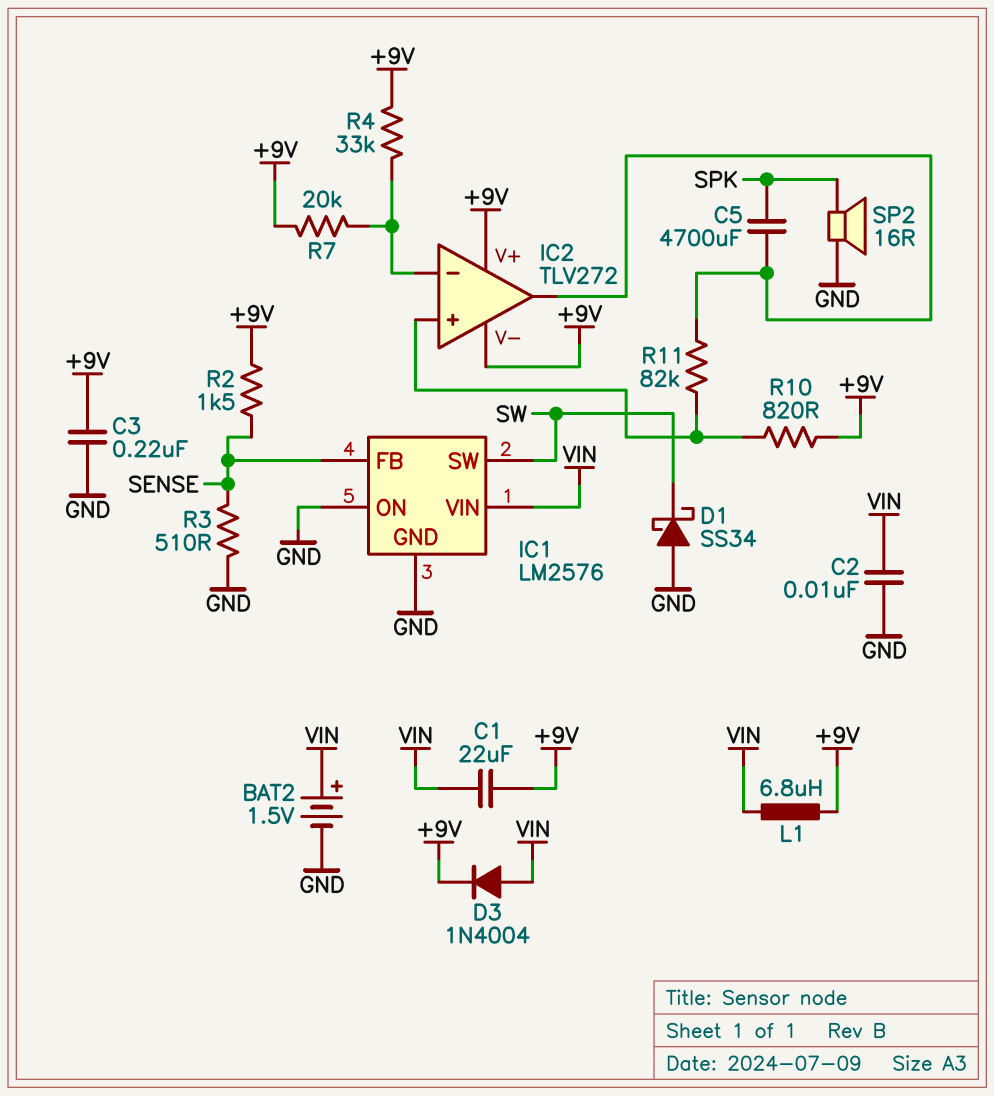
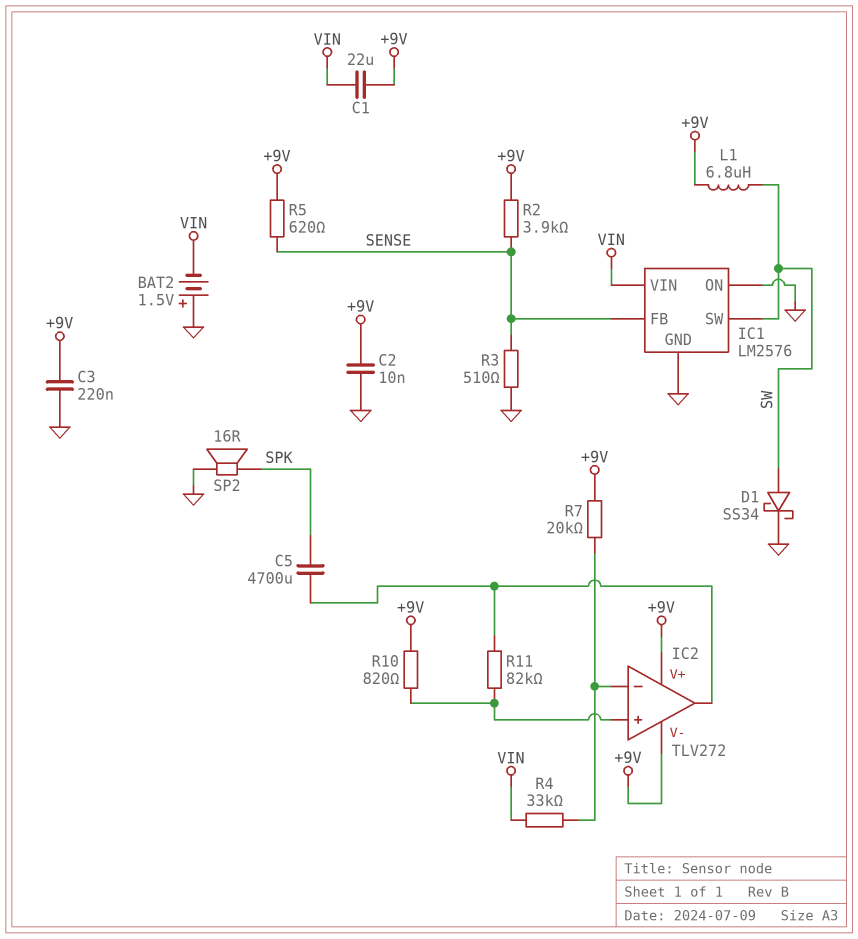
BAT2: 1.5V (plus VIN, minus GND) -> 1.5V (plus GND, minus VIN)
C2: 10nF (GND, VIN) -> 10nF (+9V, GND)
D1: schottky SS34 (A GND, K SW) -> schottky SS34 (A SW, K GND)
D3: diode 1N4004 (A VIN, K +9V) -> none
L1: 6.8uH (+9V, VIN) -> 6.8uH (+9V, SW)
R2: 1.5k (+9V, SENSE) -> 3.9k (+9V, SENSE)
R4: 33k (+9V, IC2/in-) -> 33k (IC2/in-, VIN)
R5: none -> 620 (+9V, SENSE)

